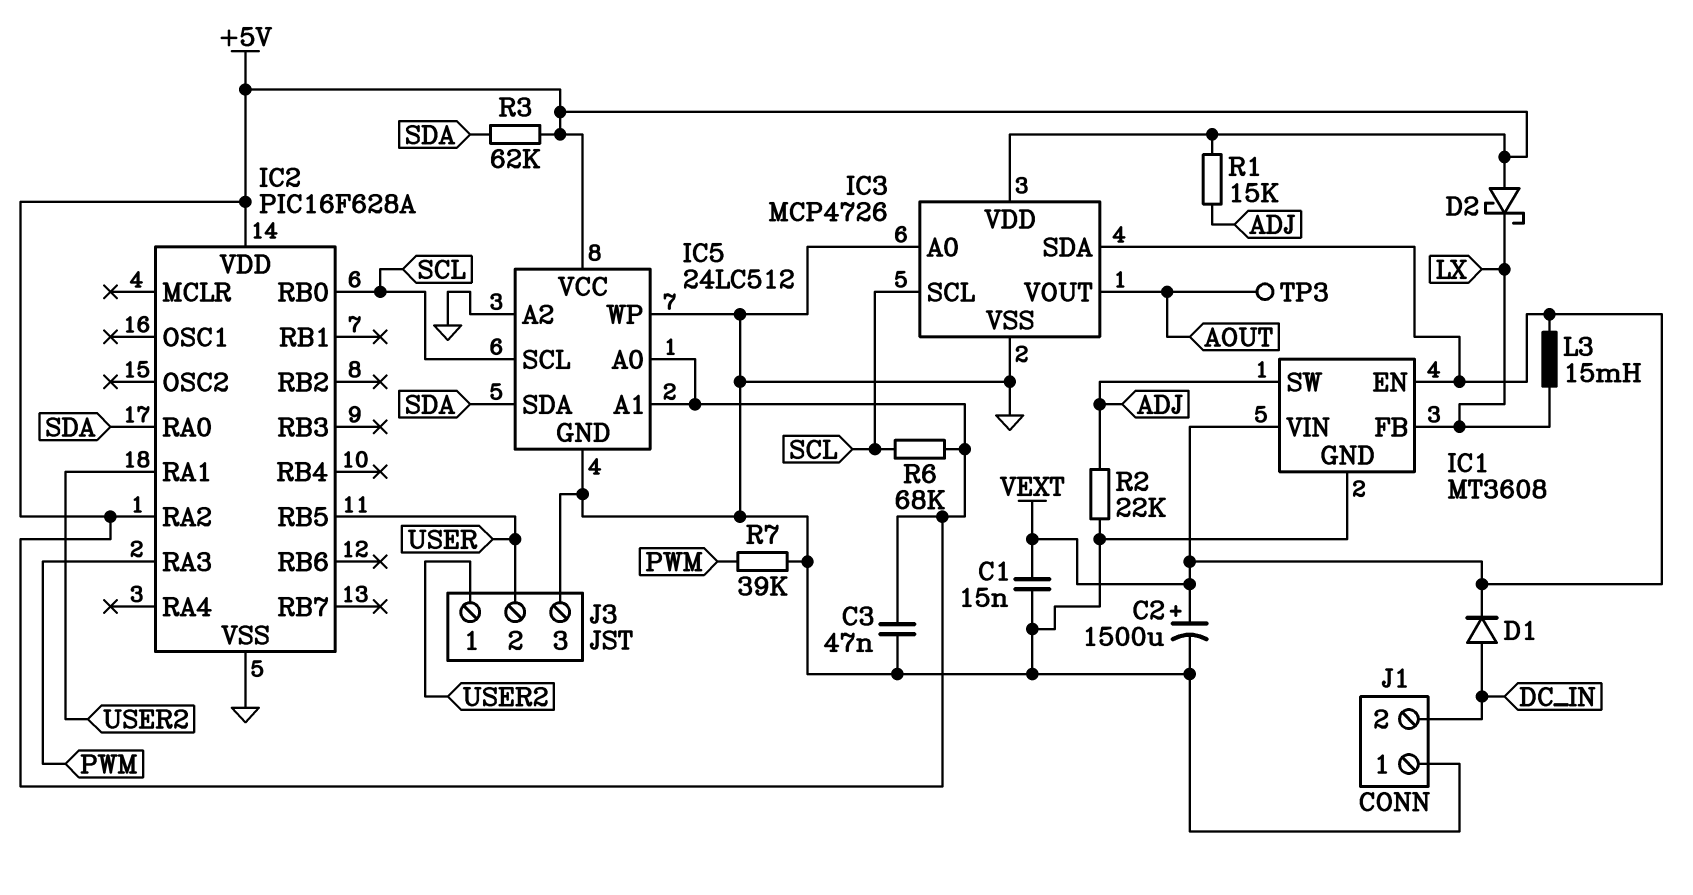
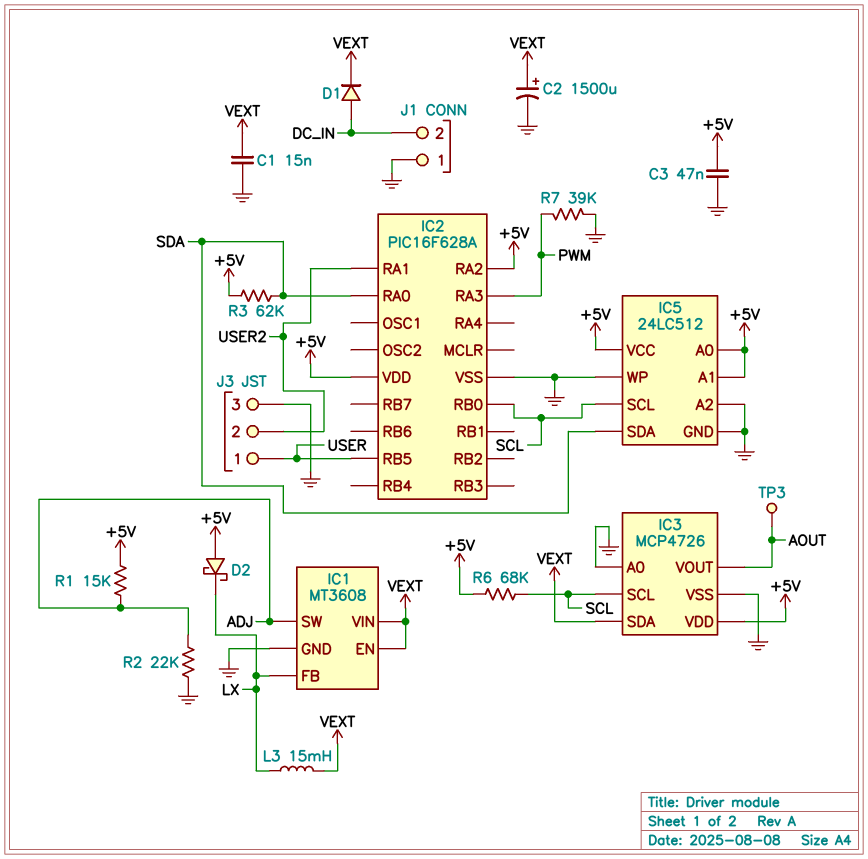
J3 pin 1: USER2 -> USER
J3 pin 2: USER -> USER2

